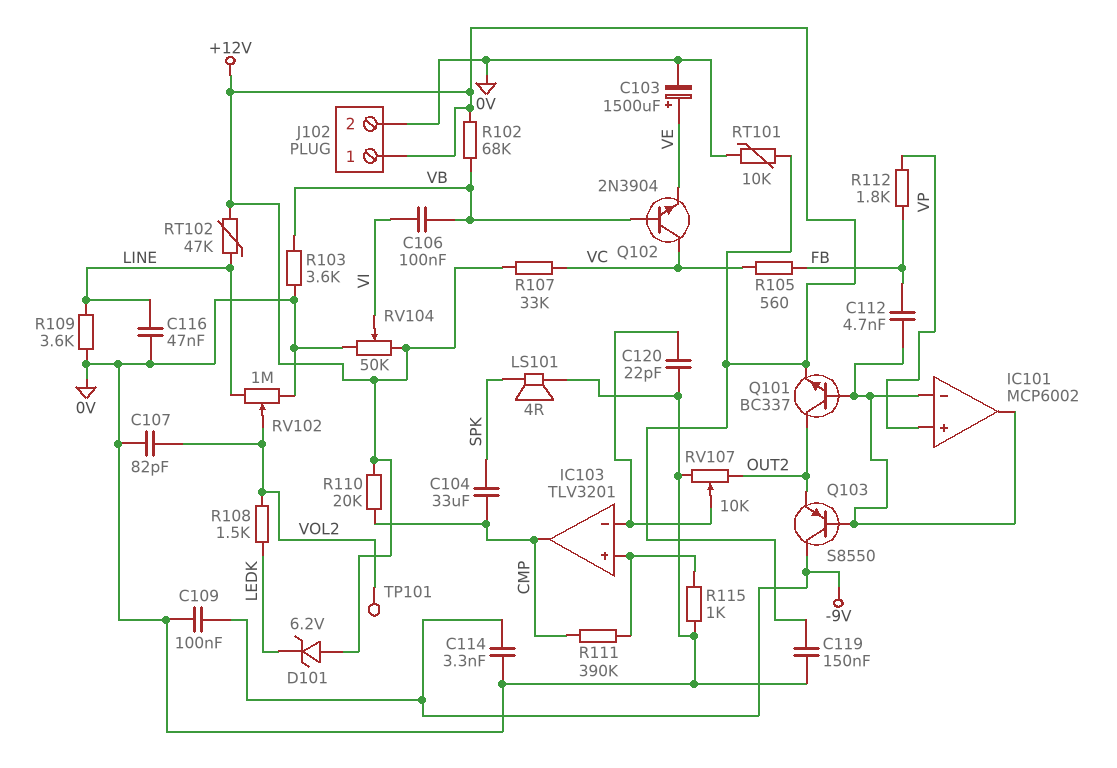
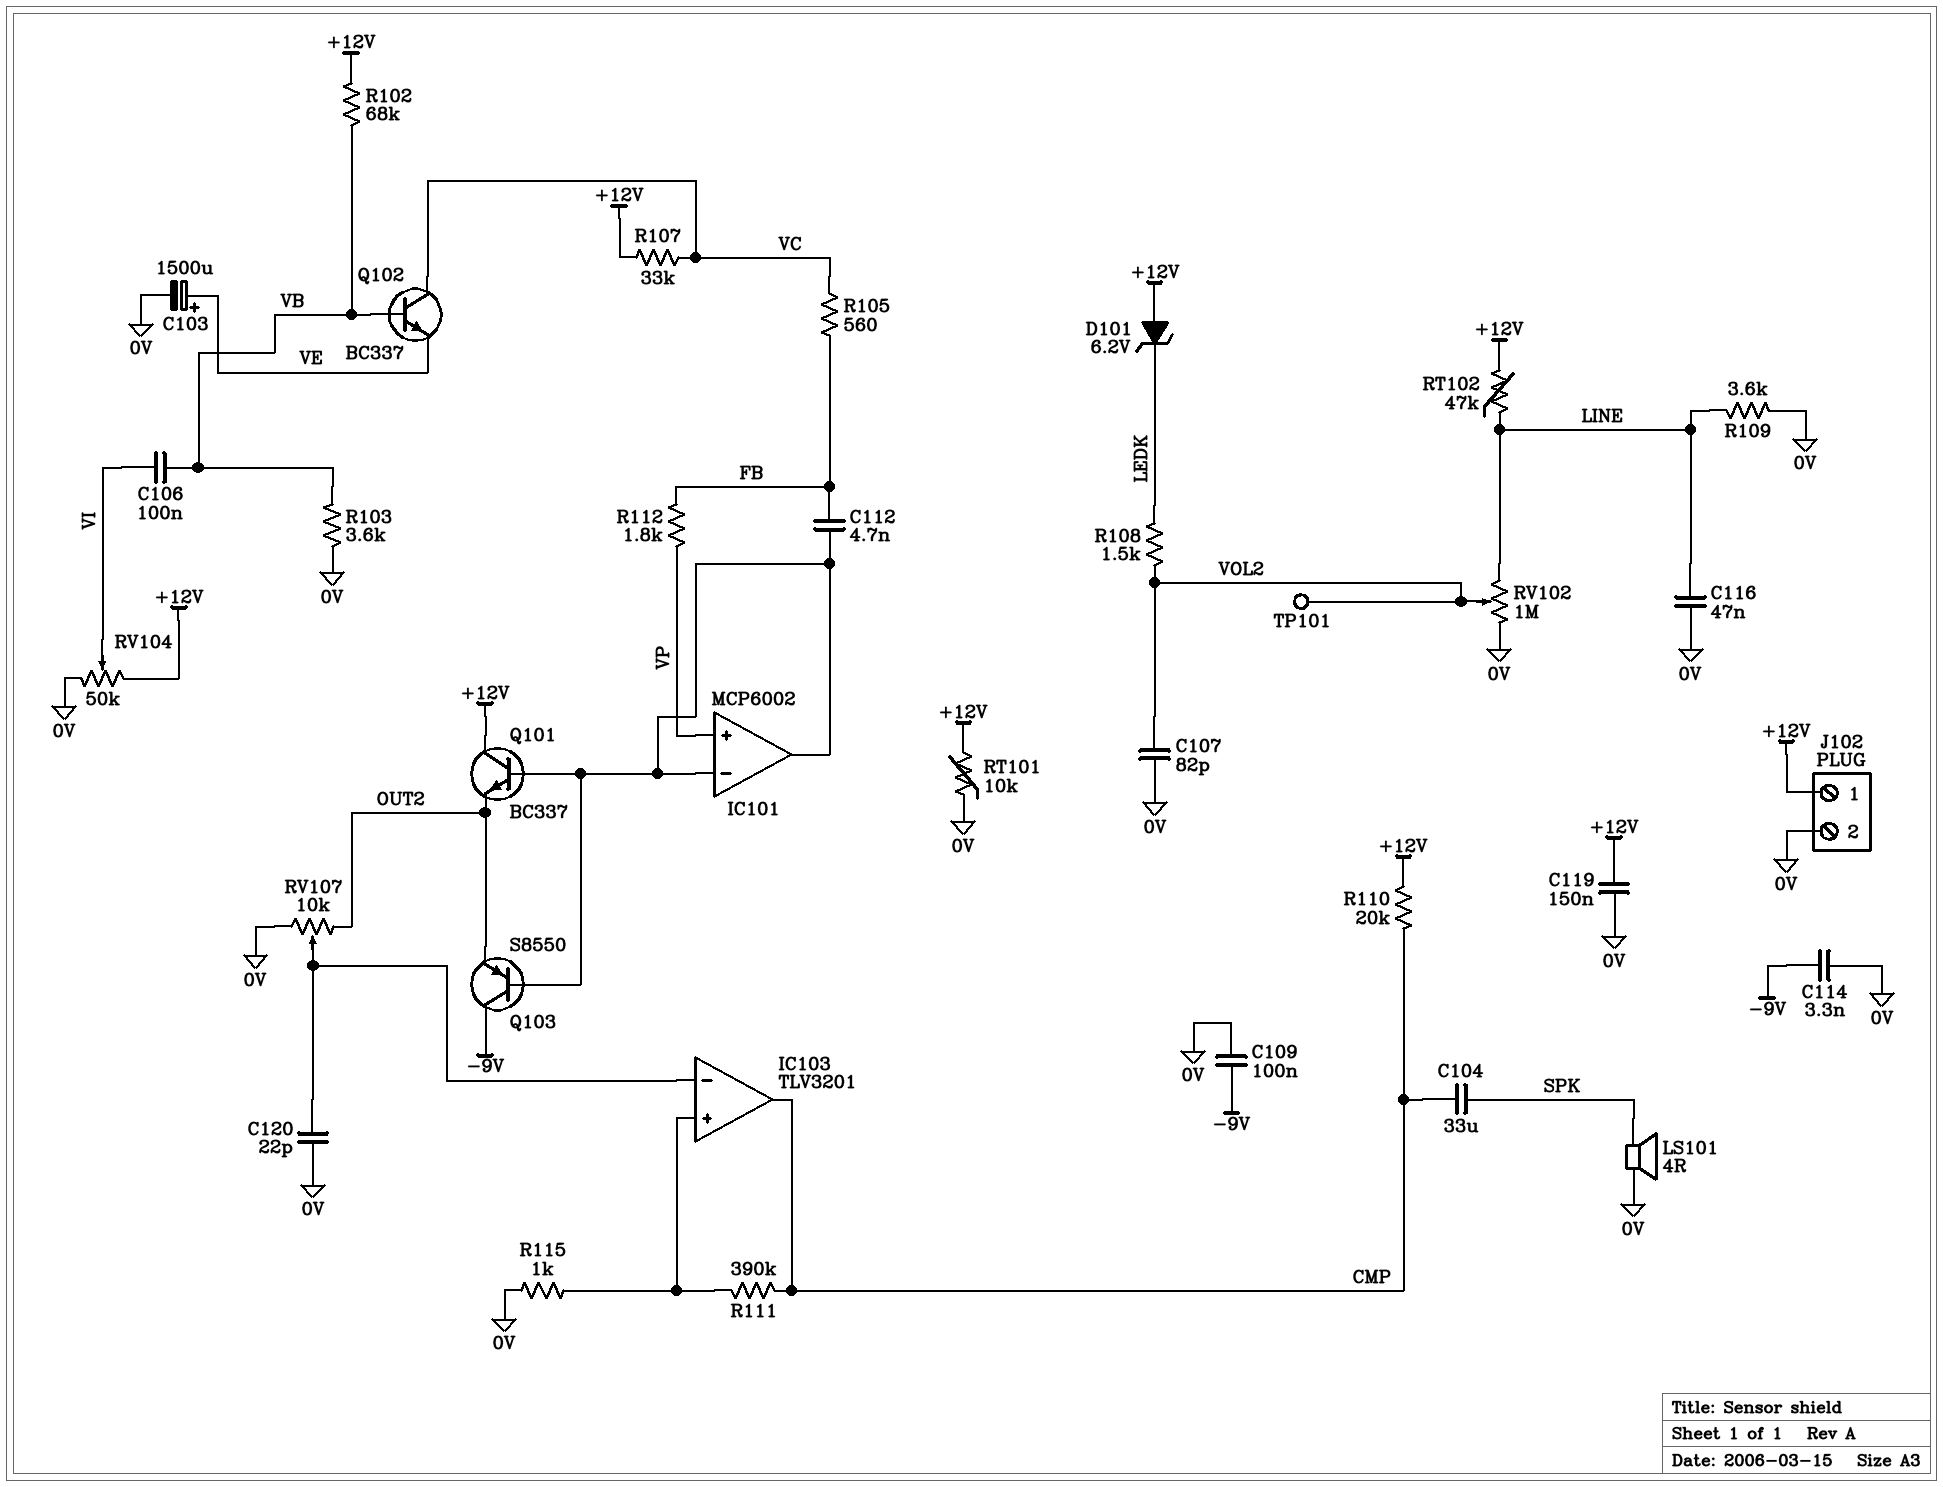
Q101: NPN BC337 (B IC101/in-, C OUT2, E +12V) -> NPN BC337 (B IC101/in-, C +12V, E OUT2)
Q102: NPN 2N3904 (B VB, C VC, E VE) -> NPN BC337 (B VB, C VC, E VE)

